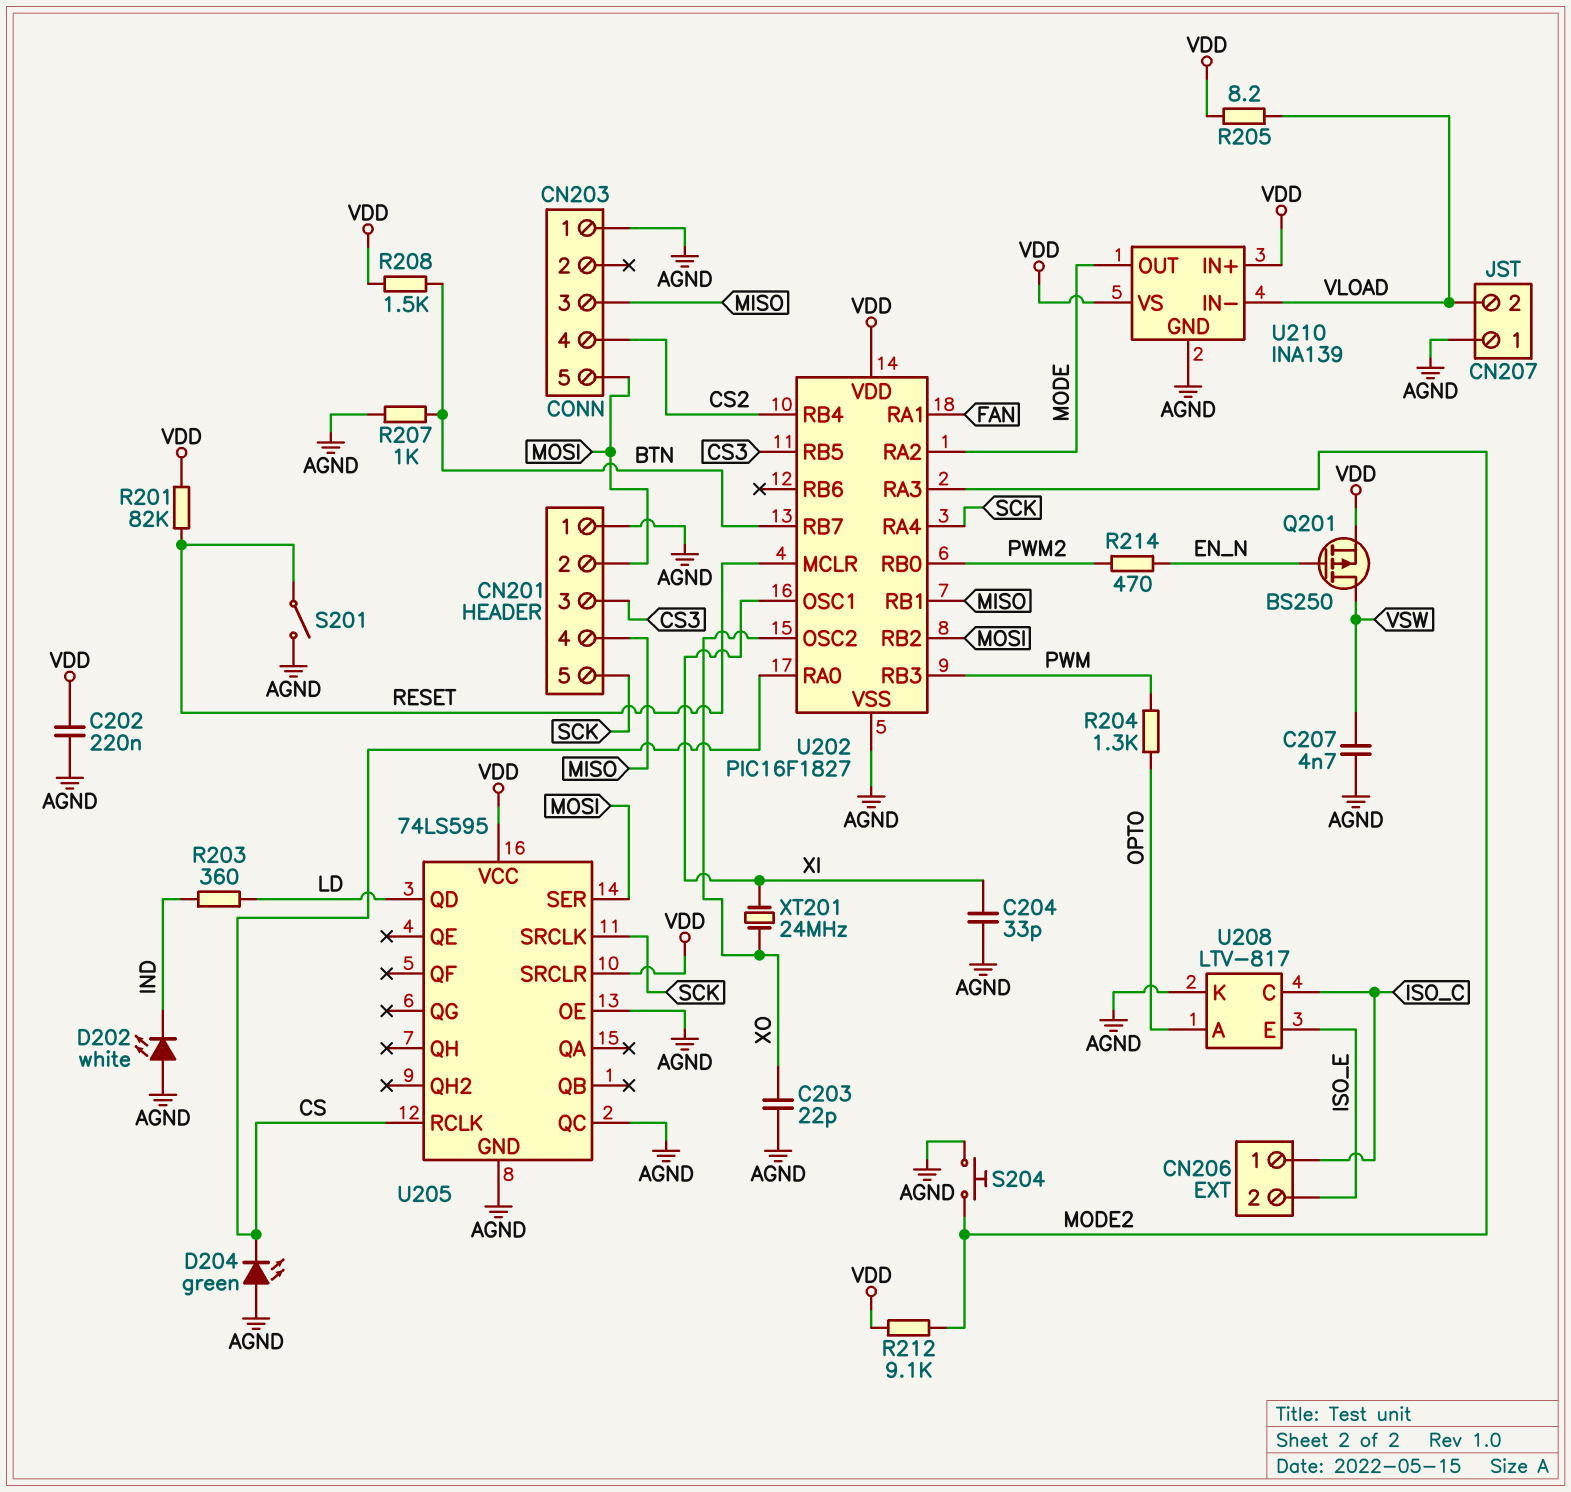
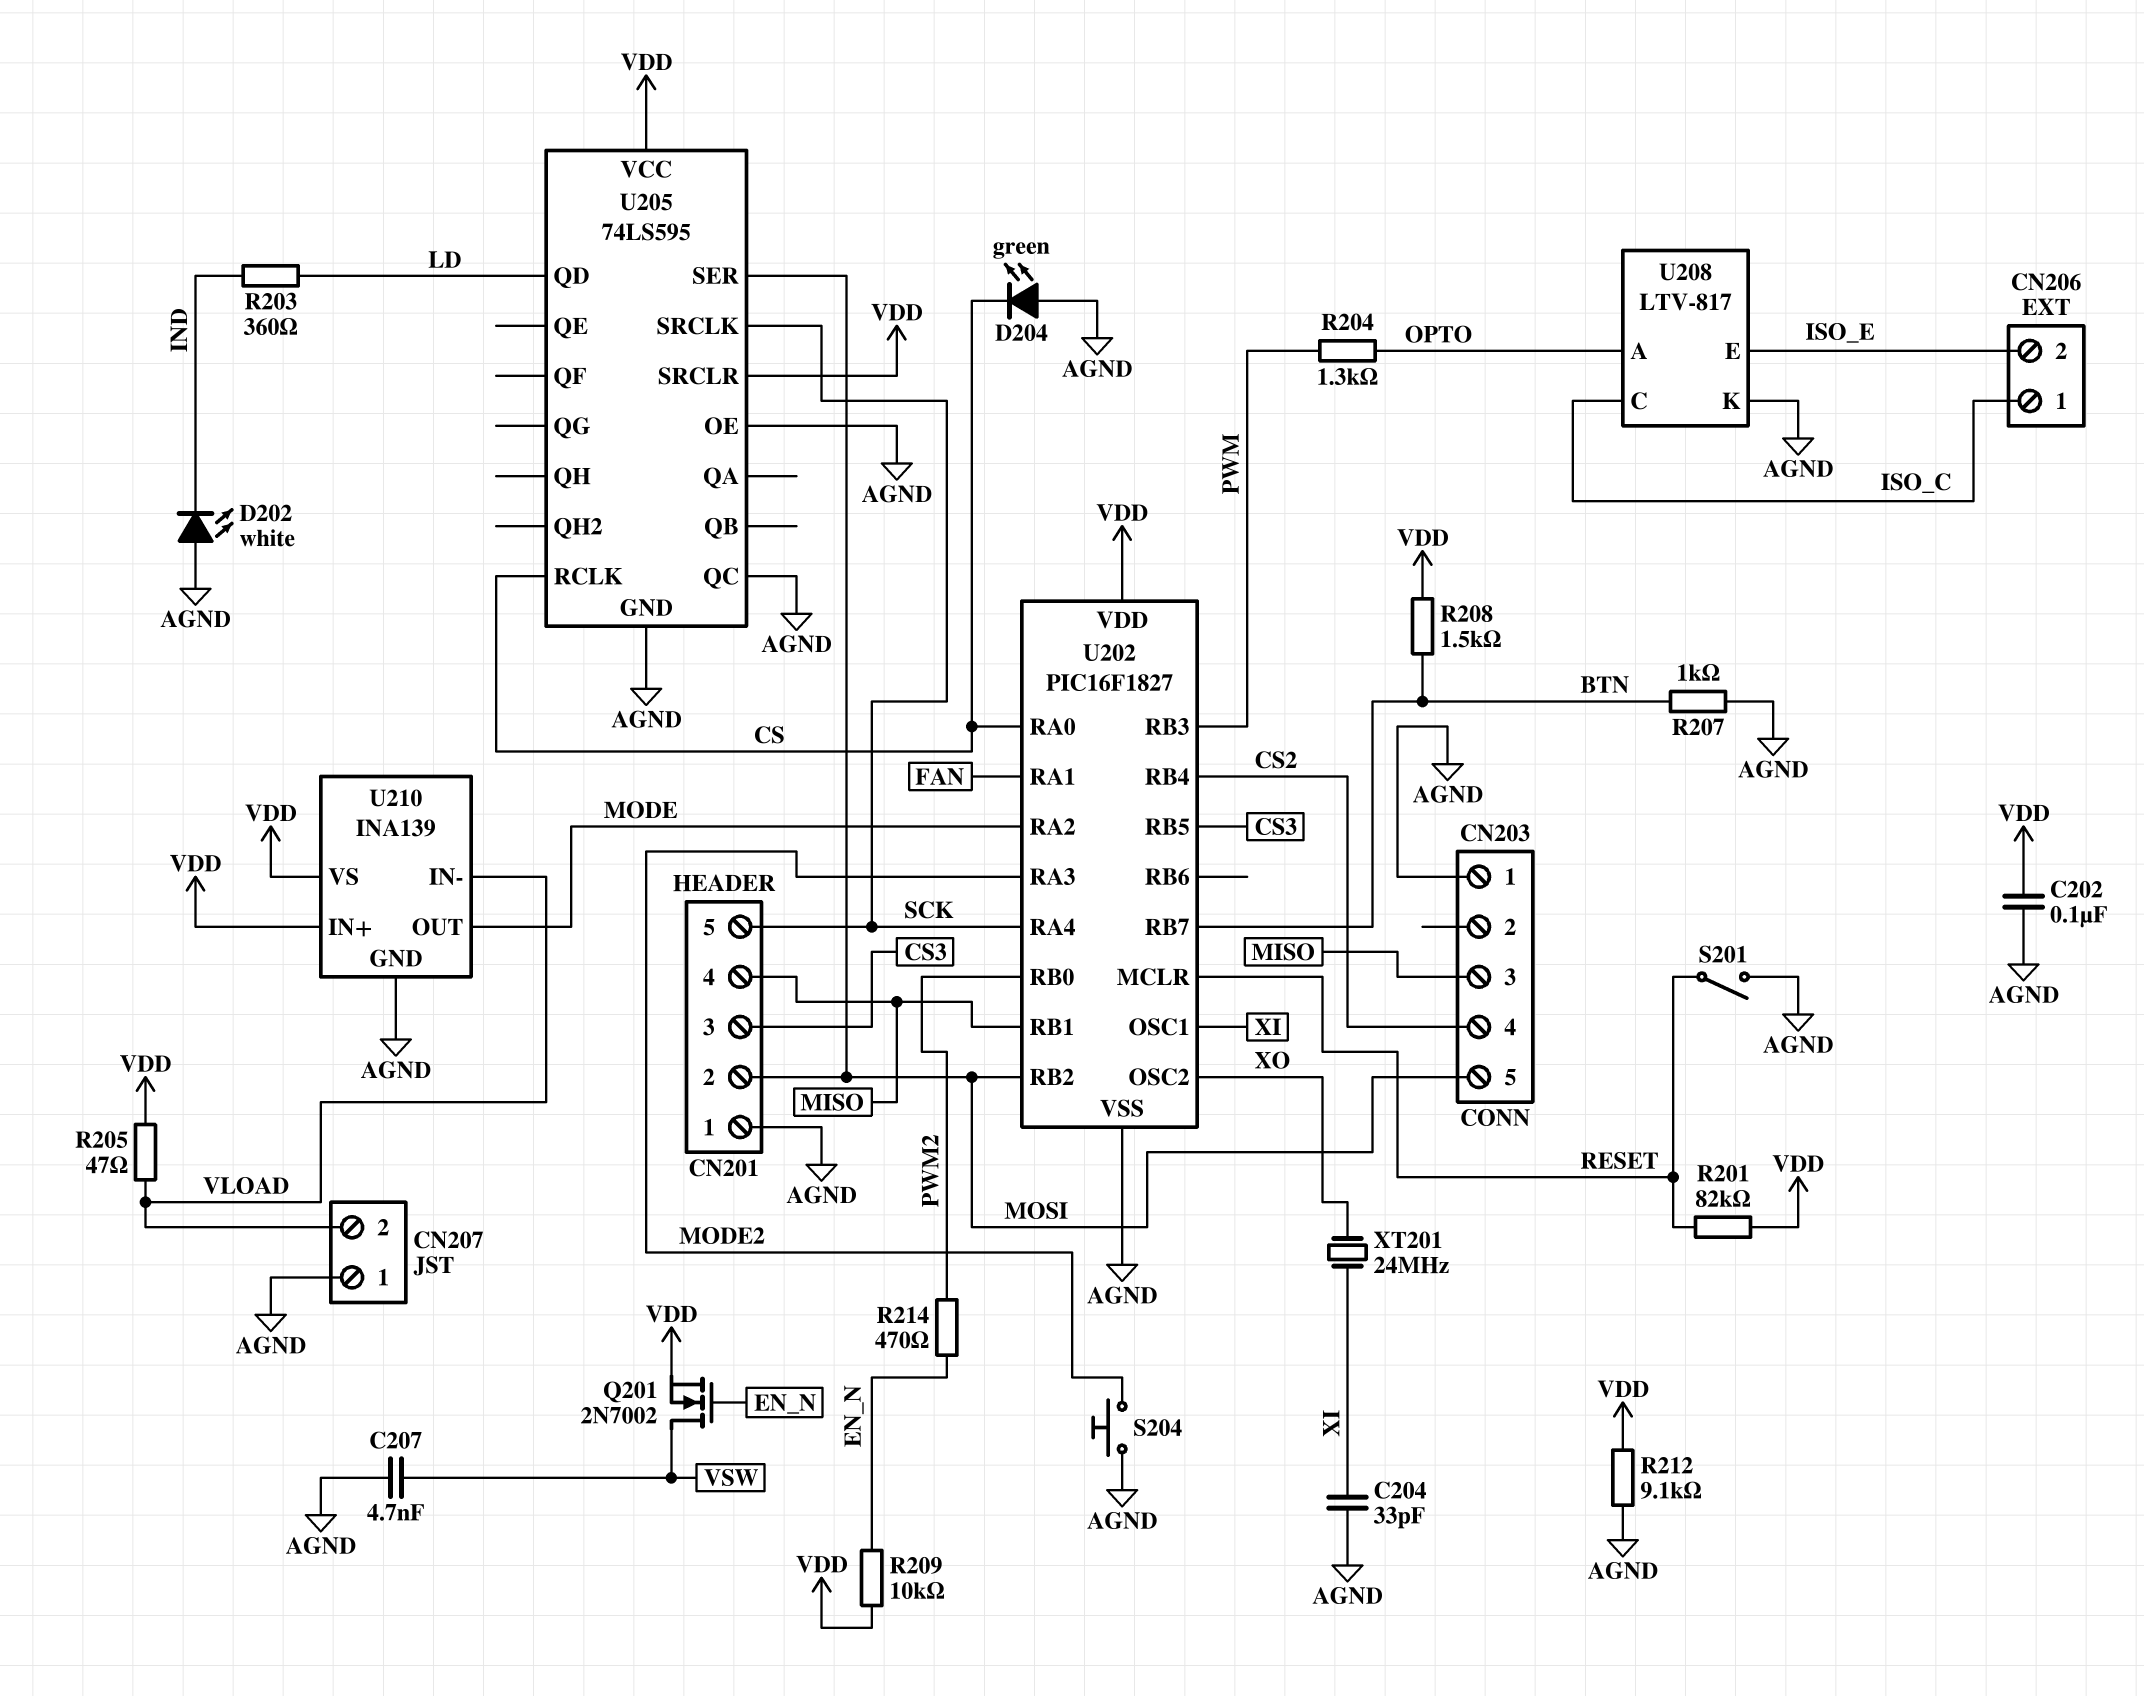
C202: 220nF (AGND, VDD) -> 100nF (AGND, VDD)
C203: 22pF (AGND, XO) -> none
Q201: PMOS BS250 (G EN_N, D VSW, S VDD) -> NMOS 2N7002 (G EN_N, D VSW, S VDD)
R205: 8.2 (VDD, VLOAD) -> 47 (VDD, VLOAD)
R209: none -> 10k (EN_N, VDD)
R212: 9.1k (MODE2, VDD) -> 9.1k (AGND, VDD)

